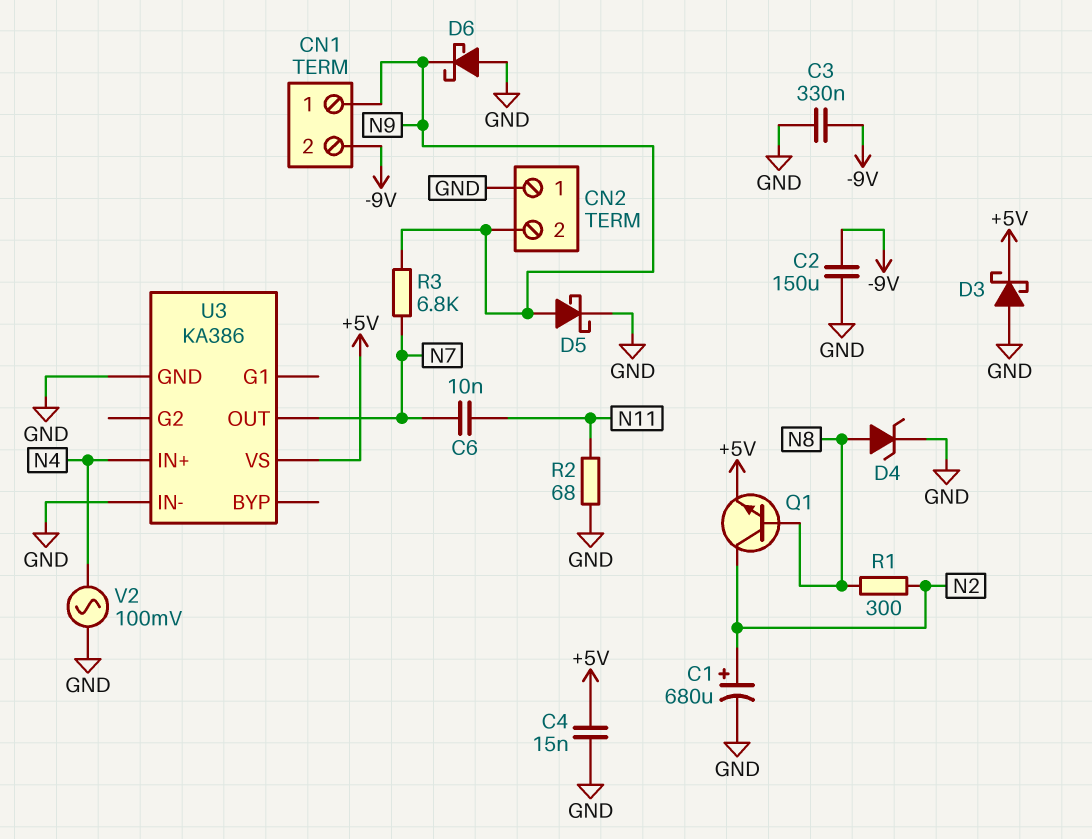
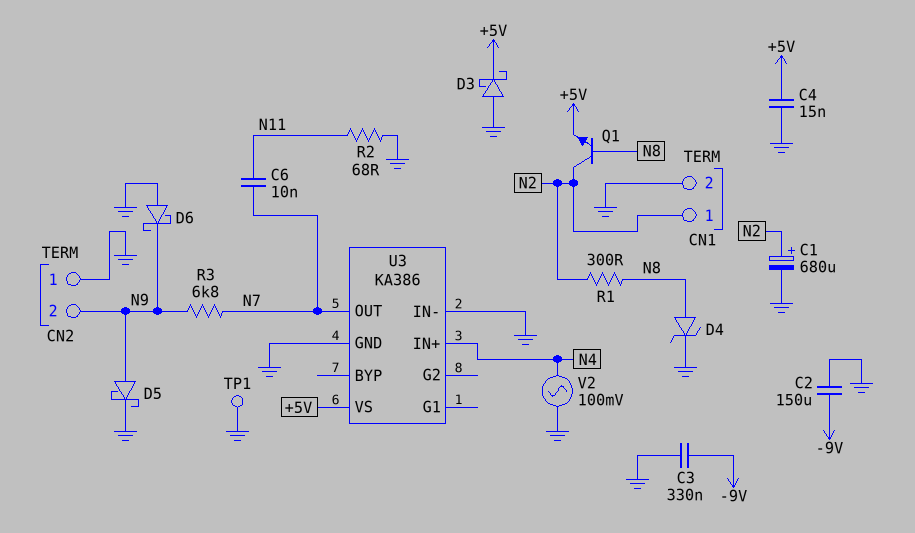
CN1 pin 1: N9 -> N2
CN1 pin 2: -9V -> GND
TP1: none -> test point (GND)

